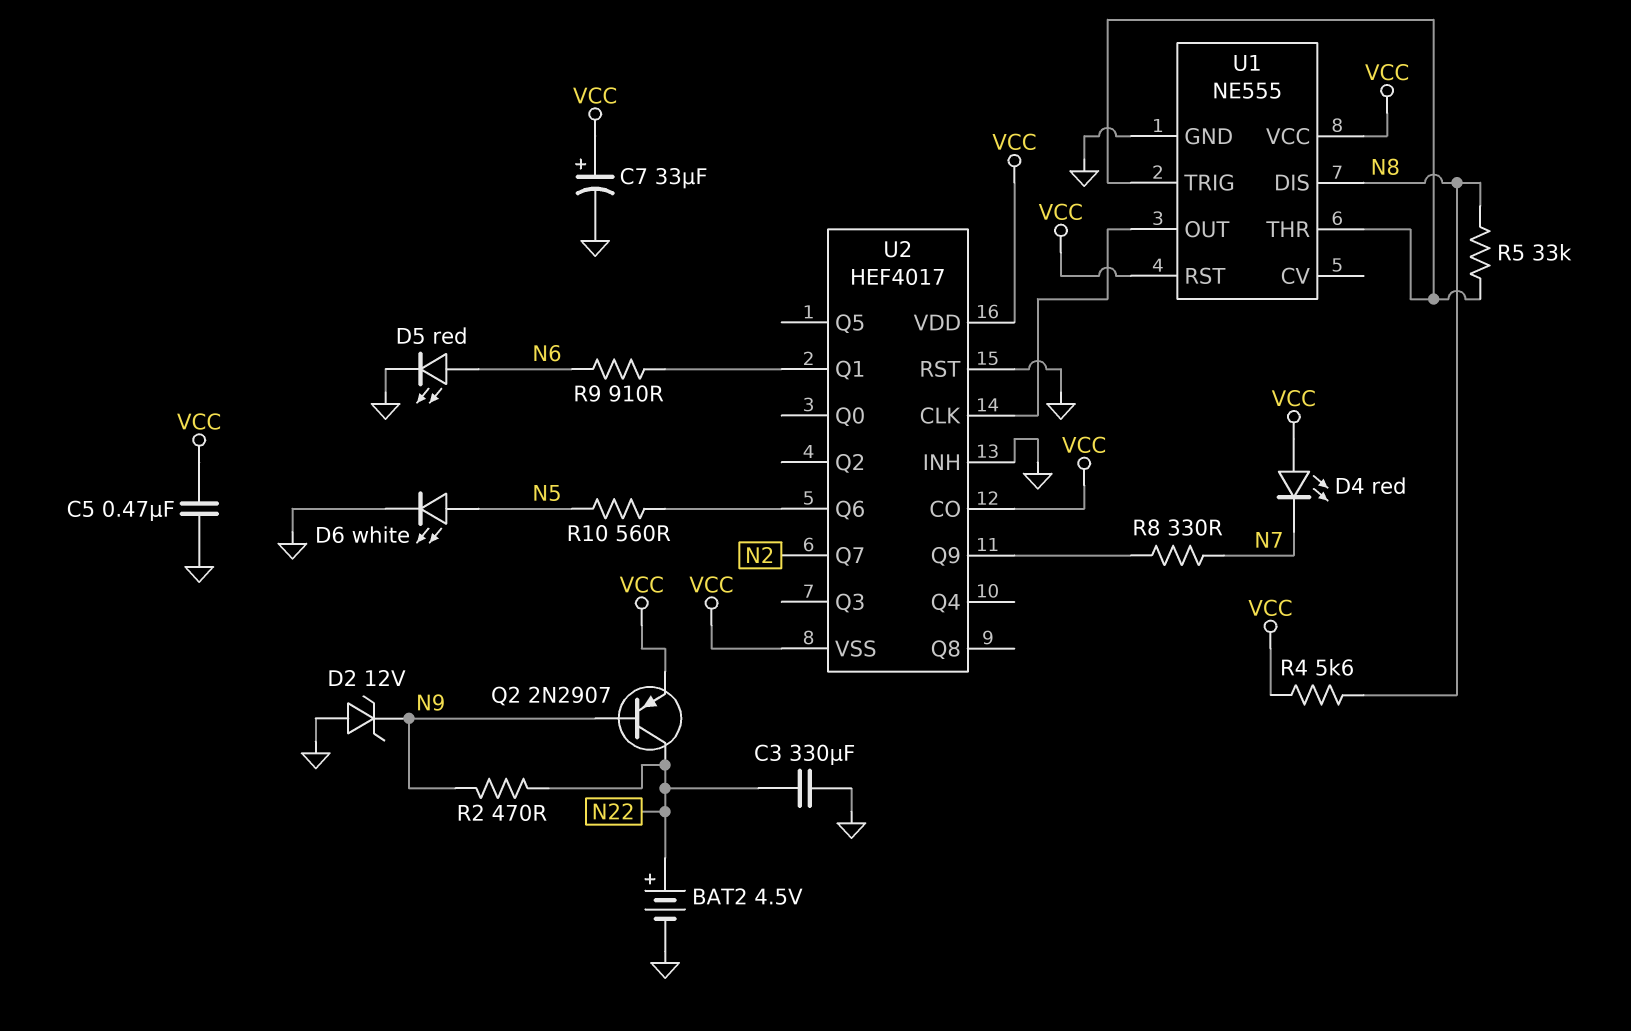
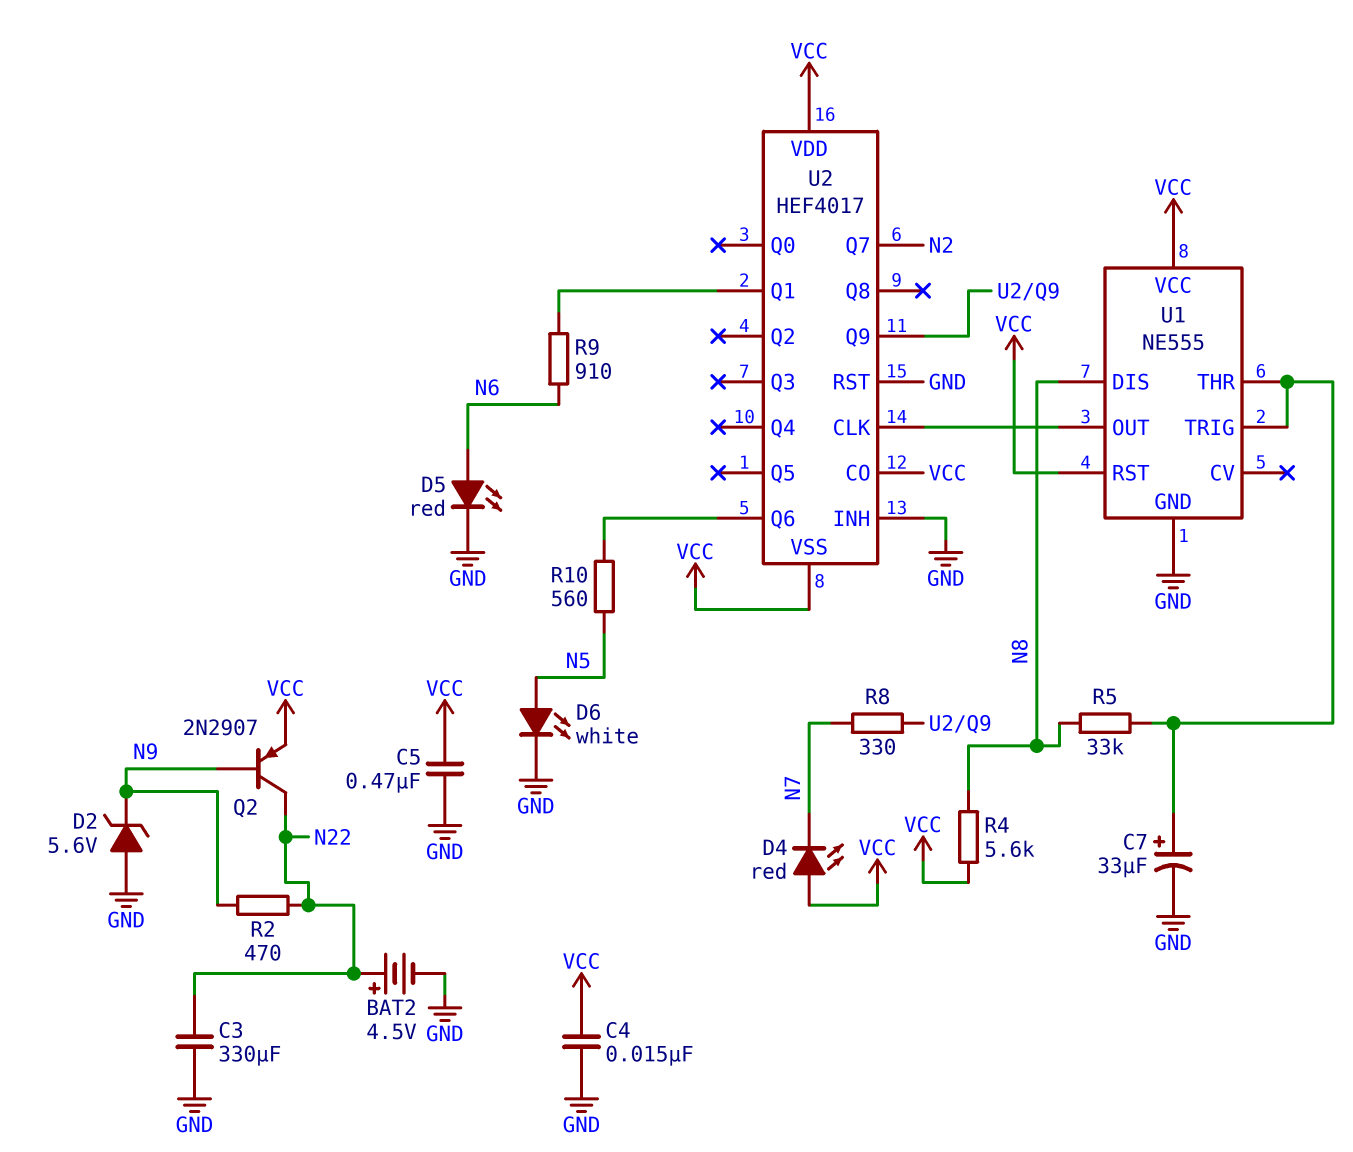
C4: none -> 15nF (GND, VCC)
C7: 33uF (plus VCC, minus GND) -> 33uF (plus U1/THR, minus GND)
D2: zener 12V (A GND, K N9) -> zener 5.6V (A GND, K N9)

